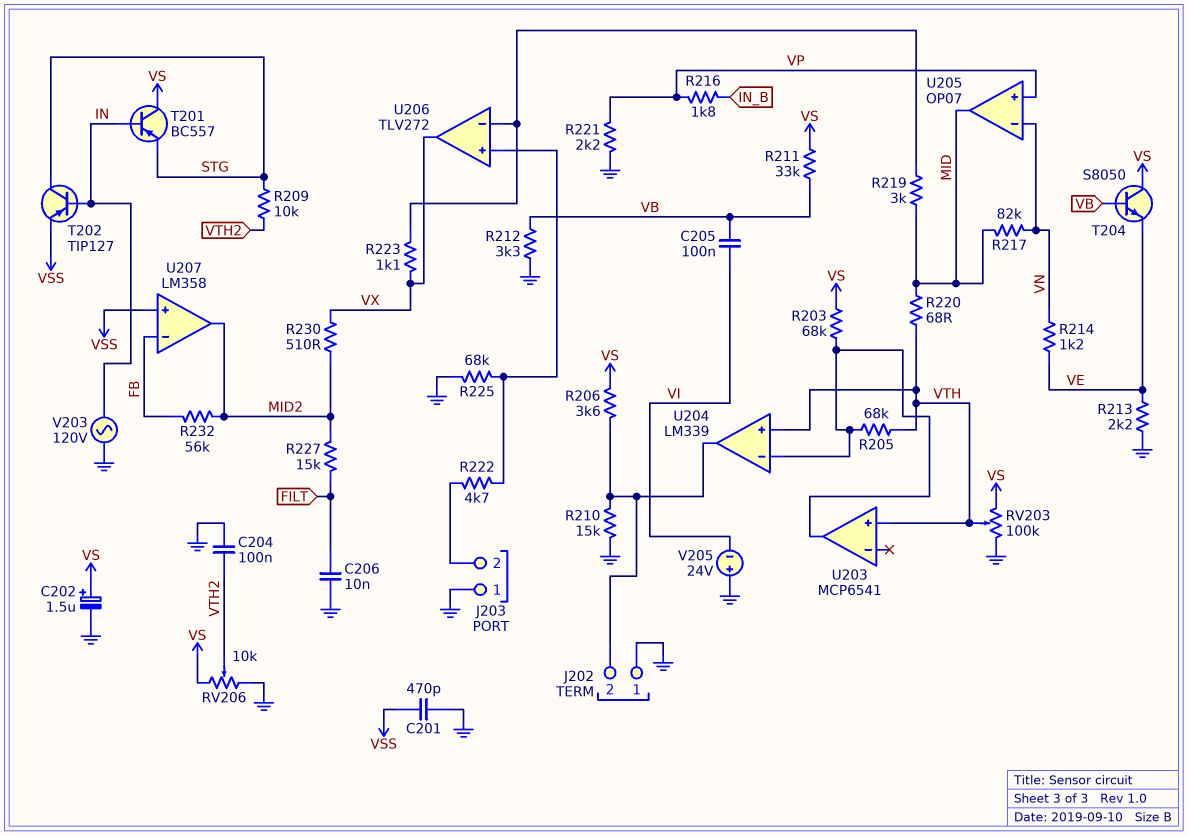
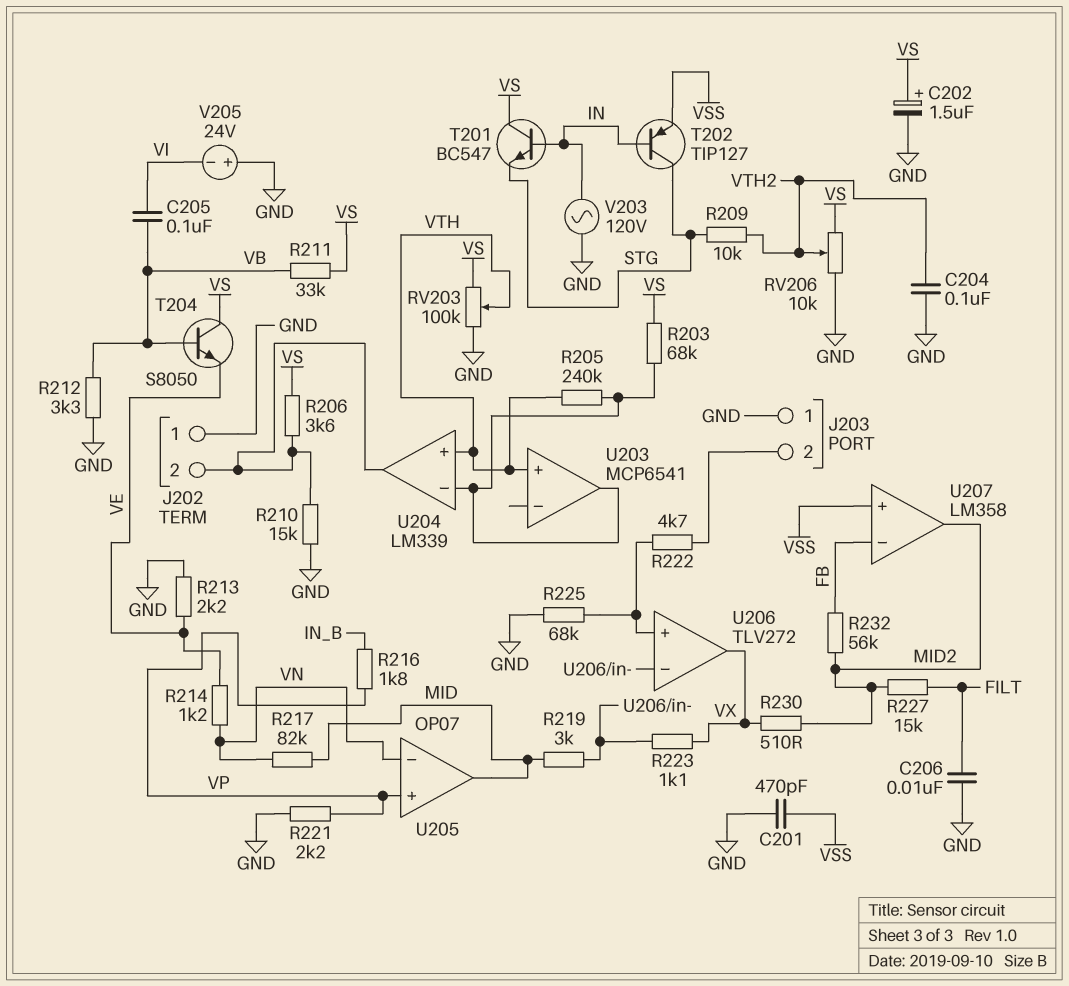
R205: 68k (U203/out, VTH) -> 240k (U203/out, VTH)
R220: 68 (MID, VTH) -> none
T201: PNP BC557 (B IN, C VS, E STG) -> NPN BC547 (B IN, C VS, E STG)

